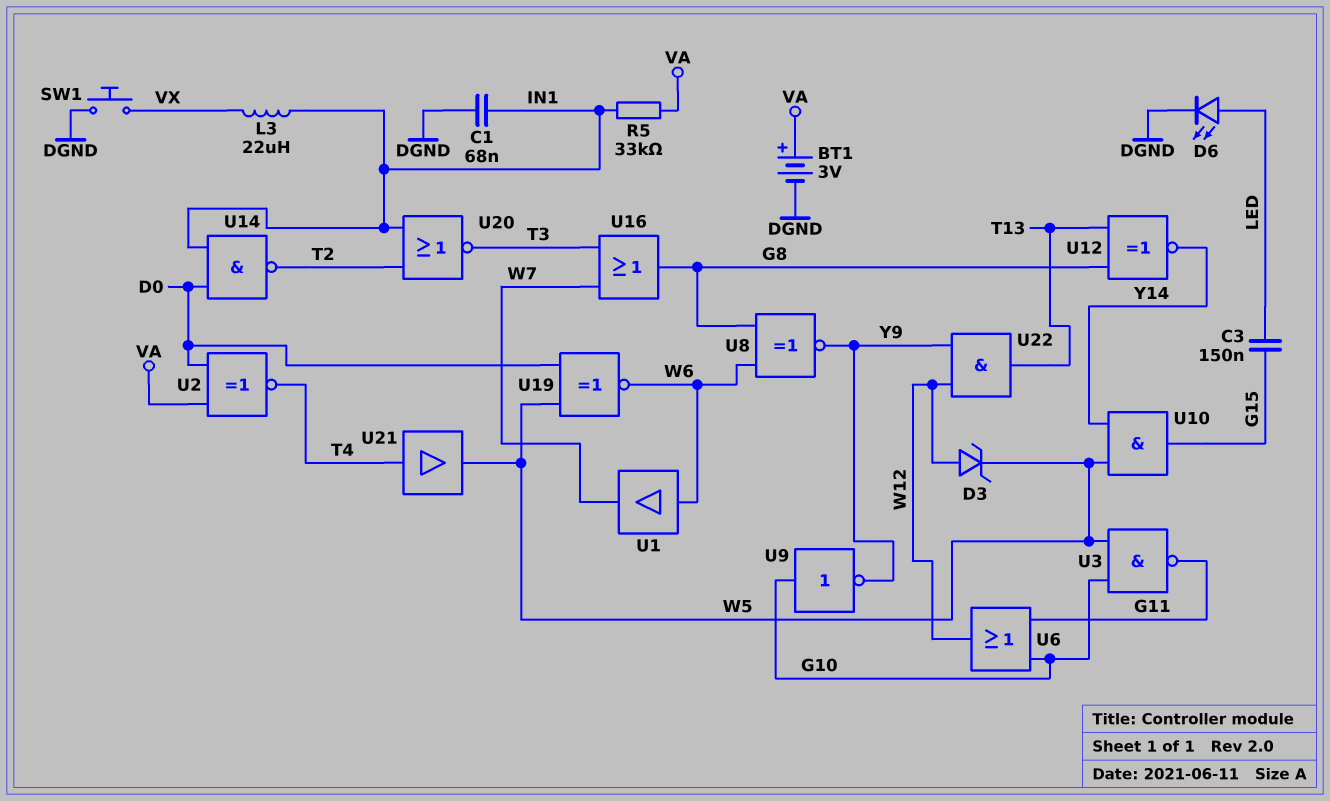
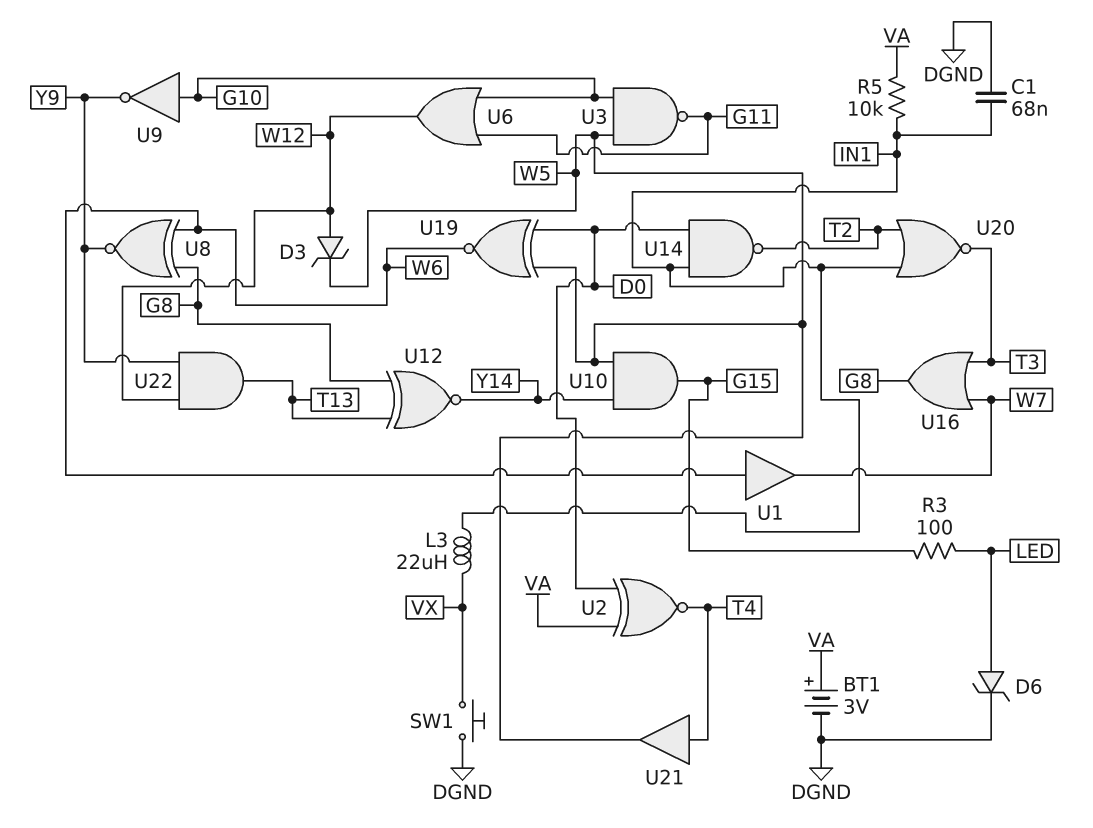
C3: 150nF (G15, LED) -> none
D6: LED (A LED, K DGND) -> zener (A LED, K DGND)
R3: none -> 100 (G15, LED)
R5: 33k (IN1, VA) -> 10k (IN1, VA)

